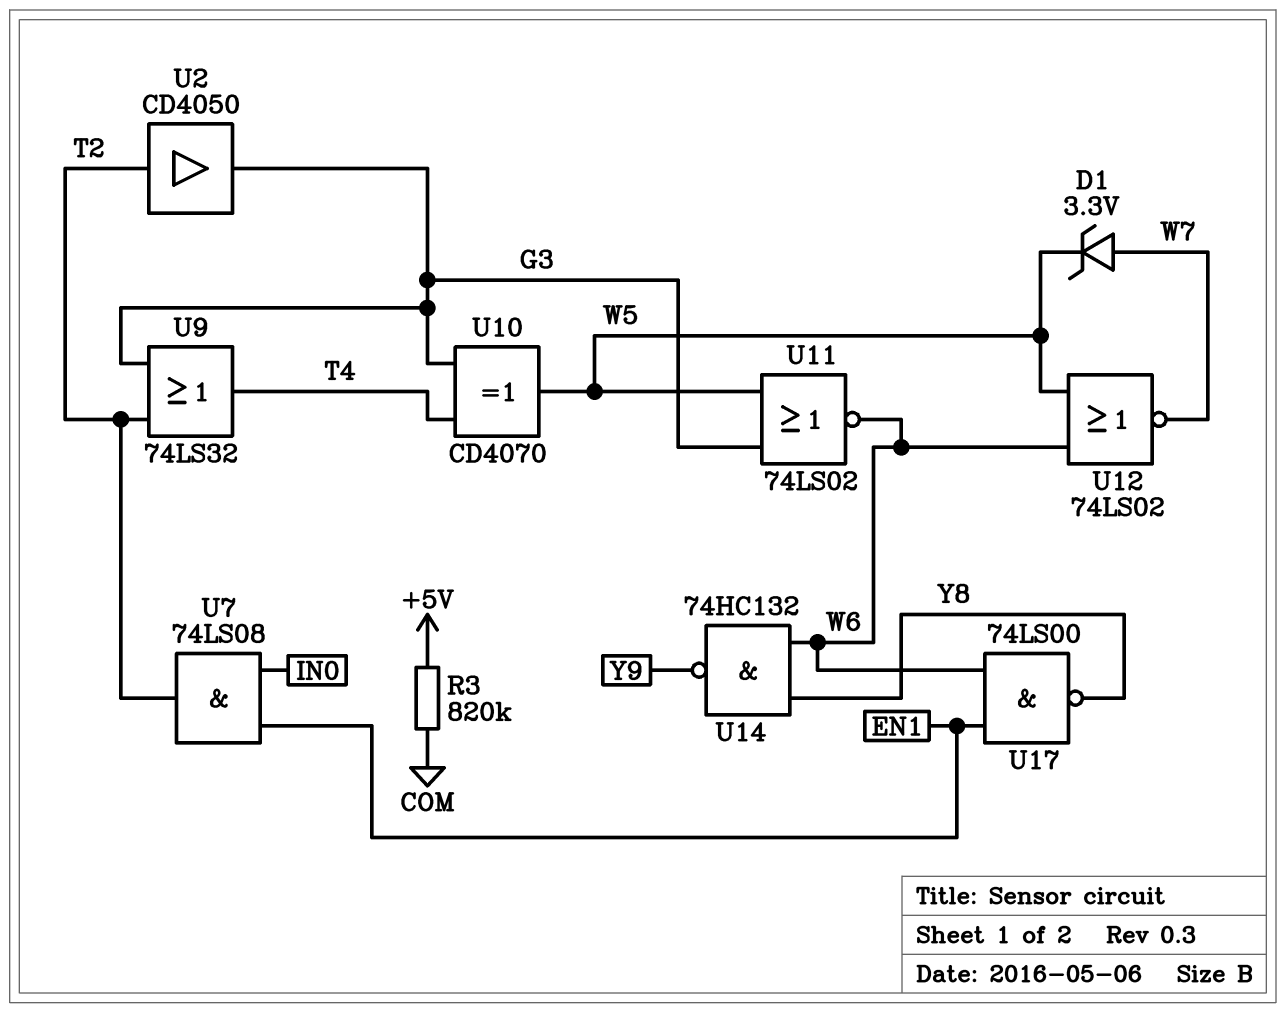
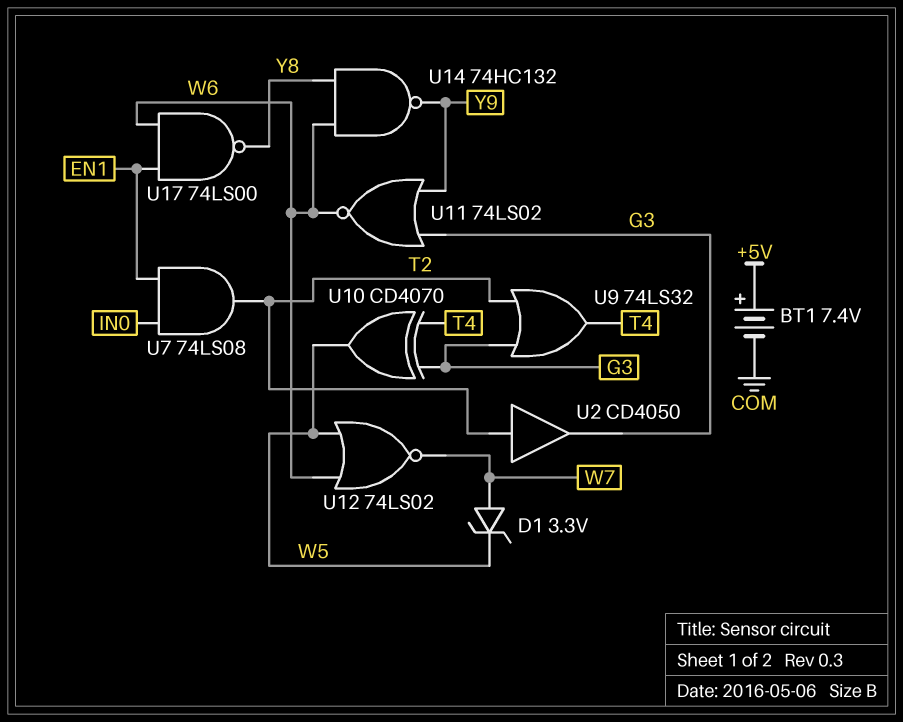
BT1: none -> 7.4V (plus +5V, minus COM)
R3: 820k (+5V, COM) -> none
U11: NOR 74LS02 (in G3, in W5, out W6) -> NOR 74LS02 (in G3, in Y9, out W6)

